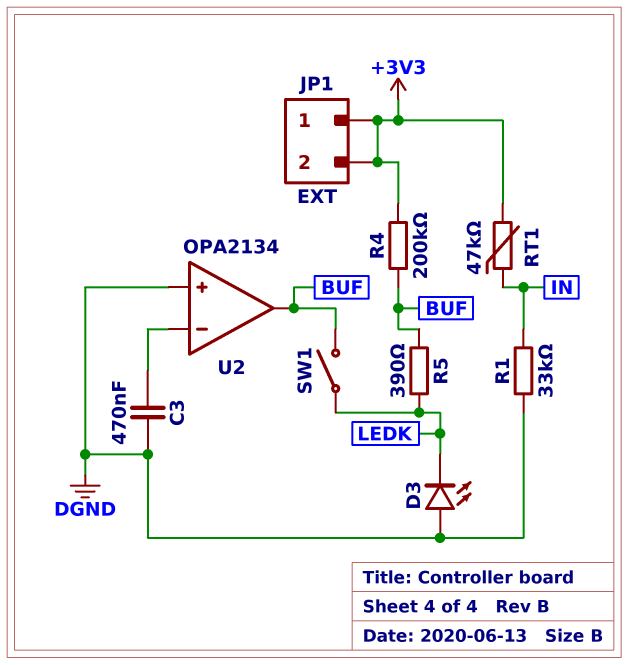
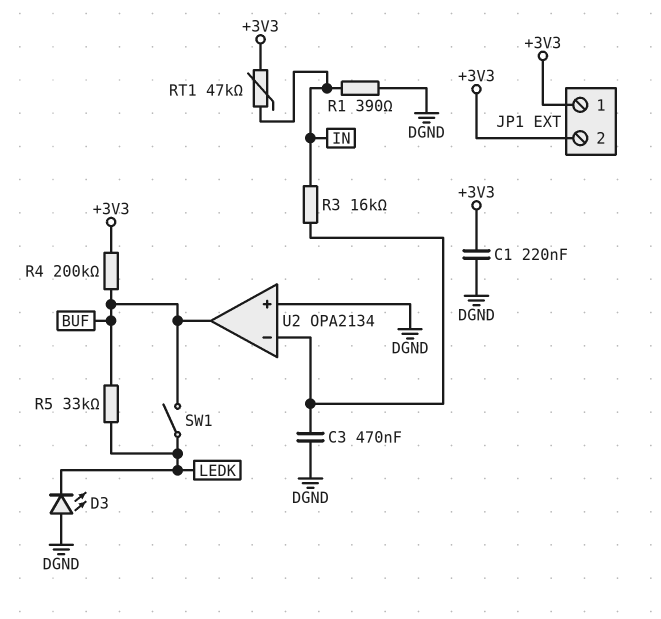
C1: none -> 220nF (+3V3, DGND)
R1: 33k (DGND, IN) -> 390 (DGND, IN)
R3: none -> 16k (IN, U2/in-)
R5: 390 (BUF, LEDK) -> 33k (BUF, LEDK)

